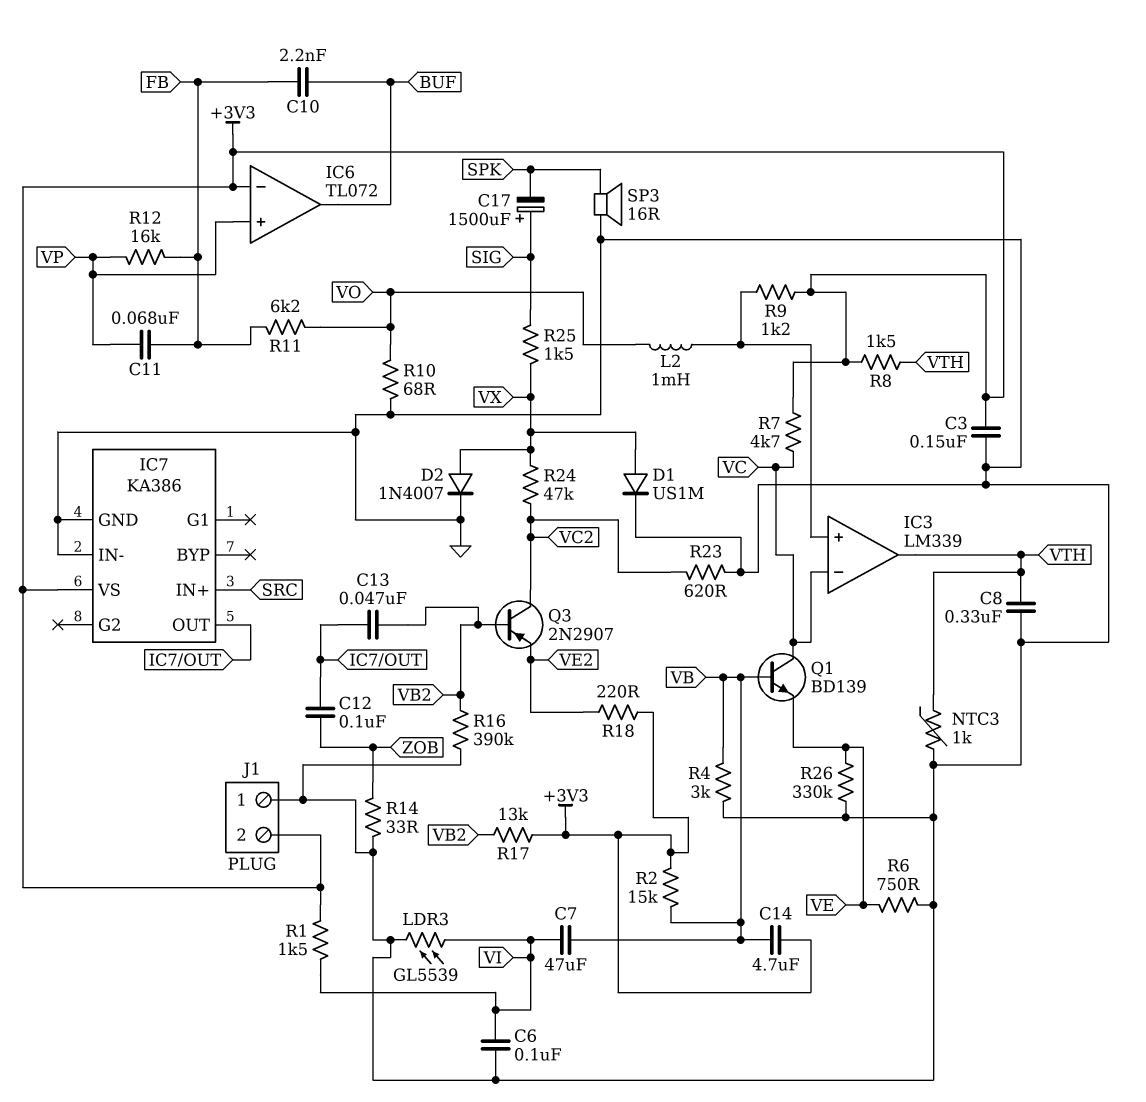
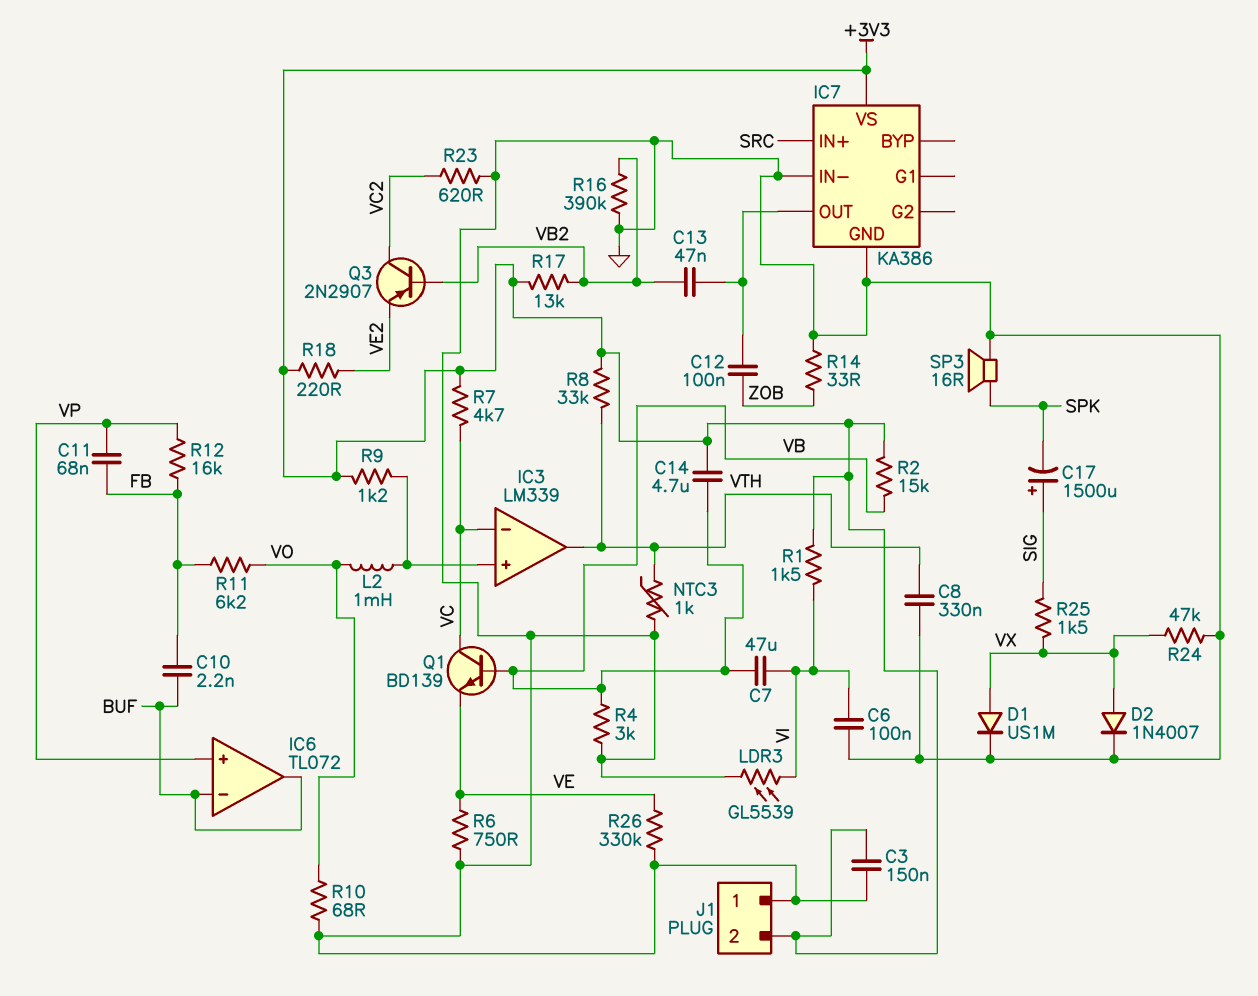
IC6 pin in-: +3V3 -> BUF
R8: 1.5k (+3V3, VTH) -> 33k (+3V3, VTH)
R24: 47k (VC2, VX) -> 47k (GND, VX)

